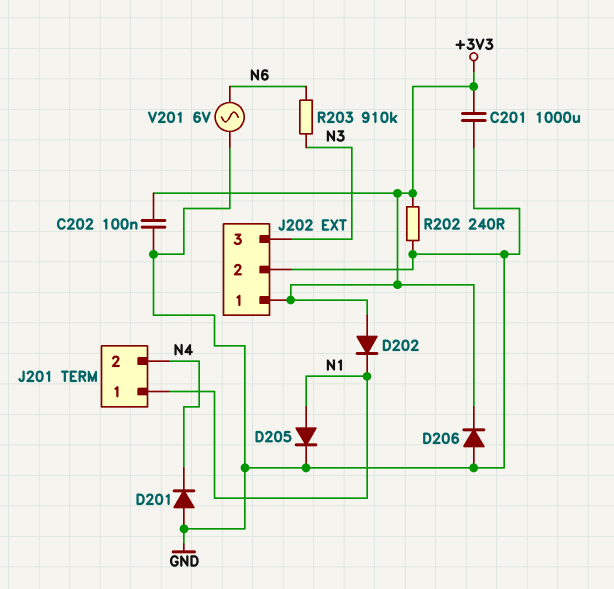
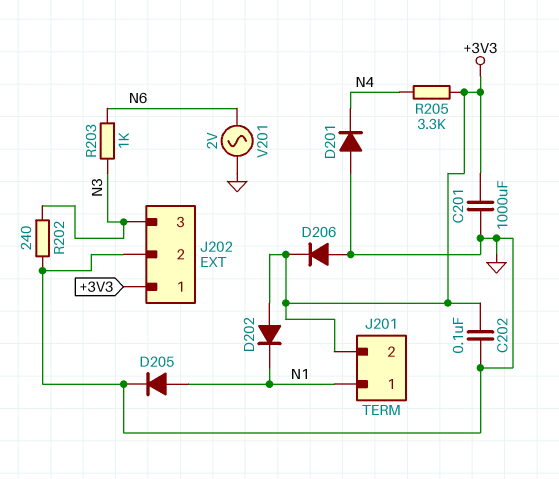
J201 pin 2: N4 -> +3V3
R202: 240 (+3V3, GND) -> 240 (GND, N3)
R203: 910k (N3, N6) -> 1k (N3, N6)
R205: none -> 3.3k (+3V3, N4)
V201: AC 6V (GND, N6) -> AC 2V (GND, N6)

